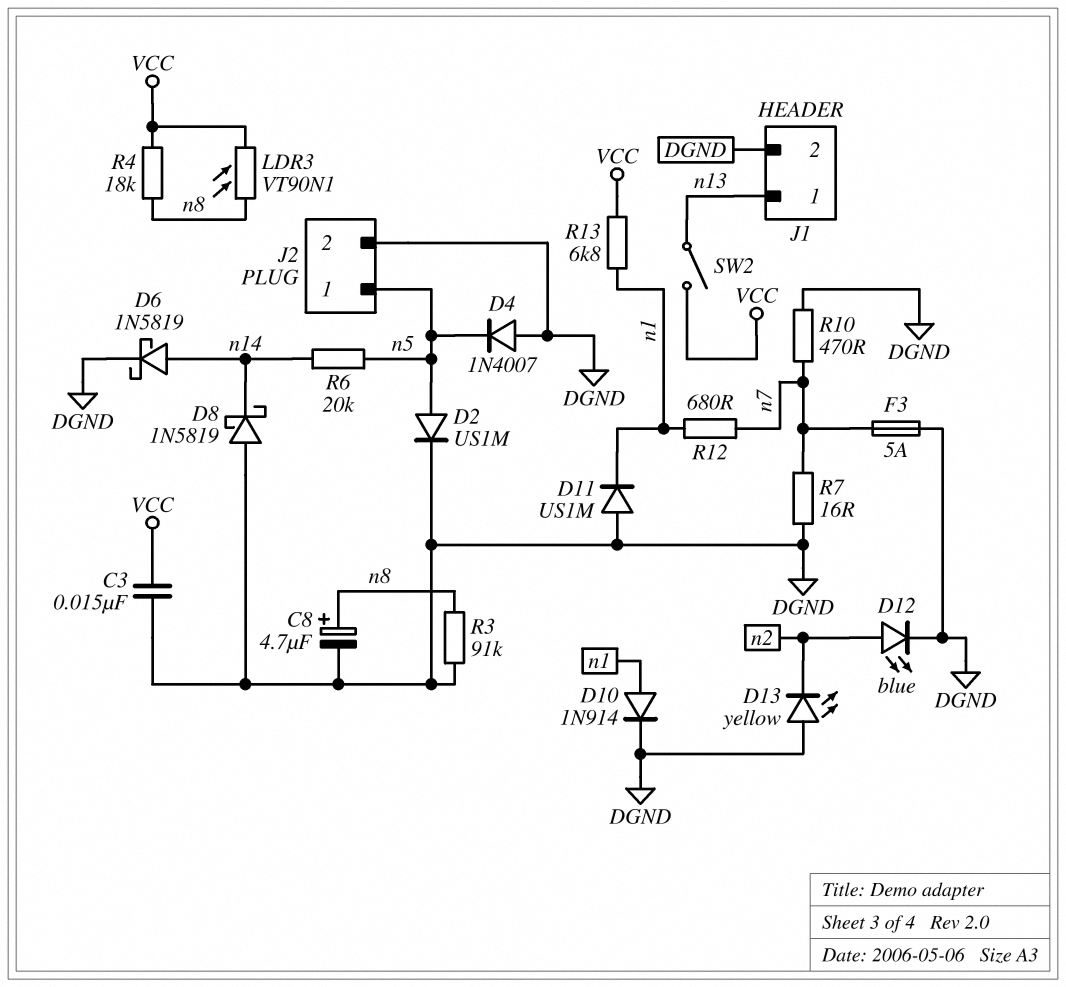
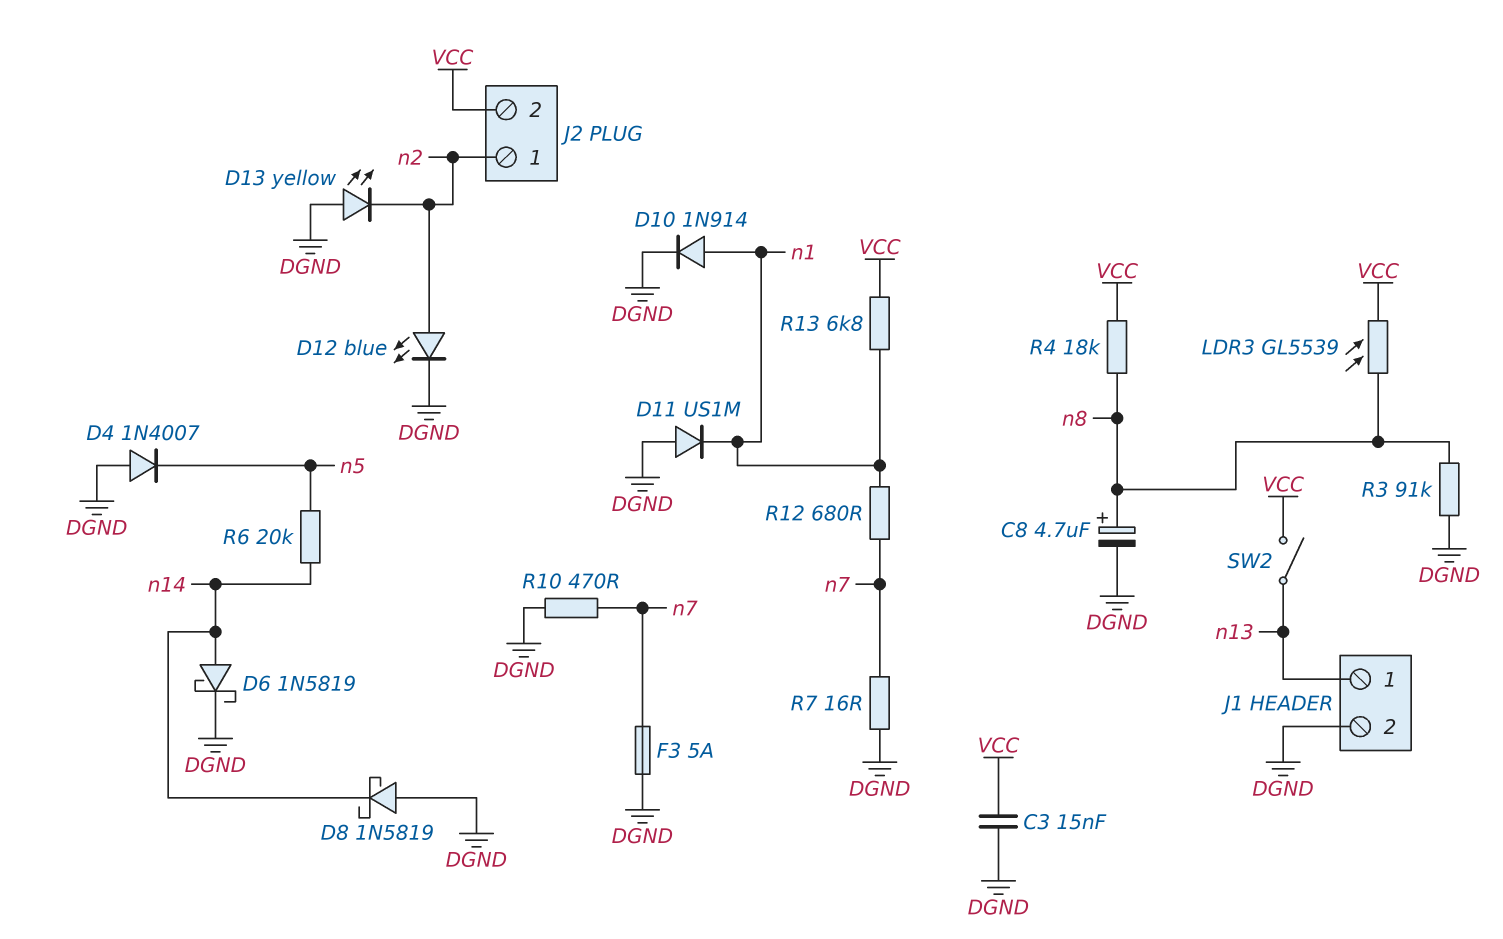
D2: diode US1M (A n5, K DGND) -> none
J2 pin 1: n5 -> n2
J2 pin 2: DGND -> VCC
LDR3: VT90N1 (VCC, n8) -> GL5539 (VCC, n8)

